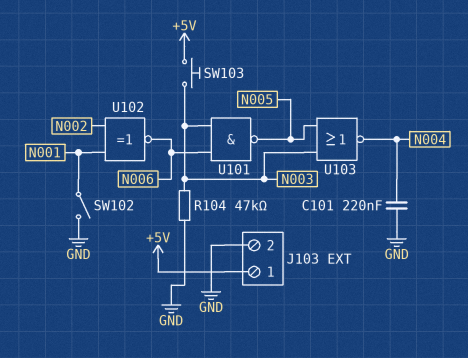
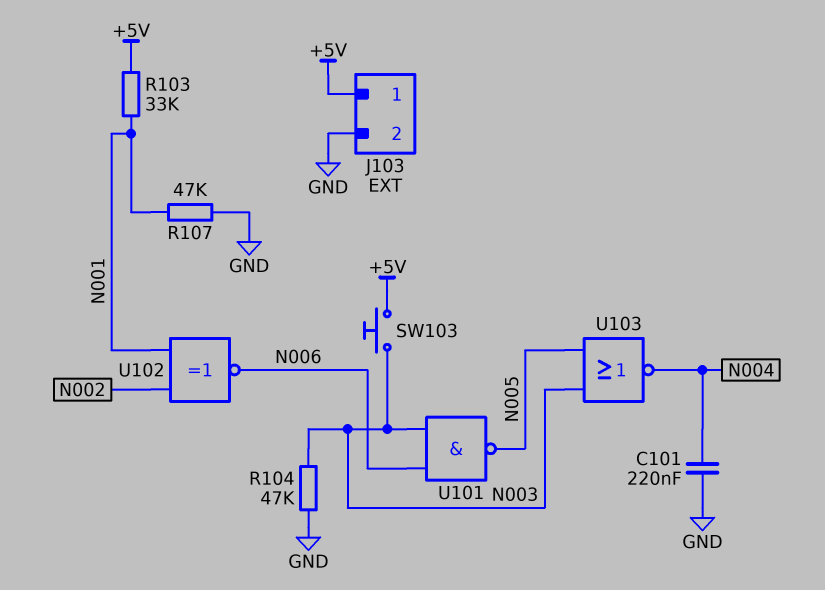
R103: none -> 33k (+5V, N001)
R107: none -> 47k (GND, N001)
SW102: switch (GND, N001) -> none

